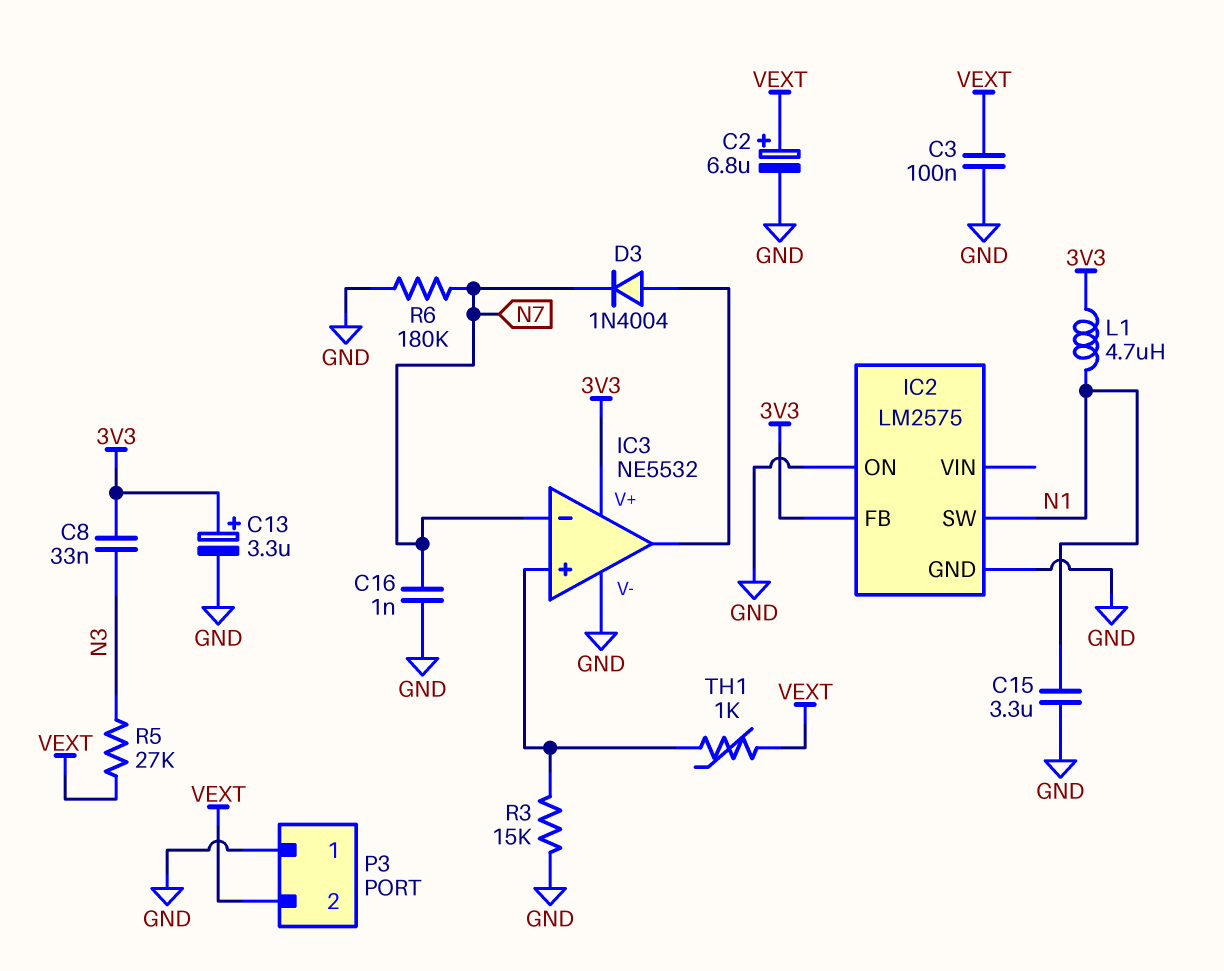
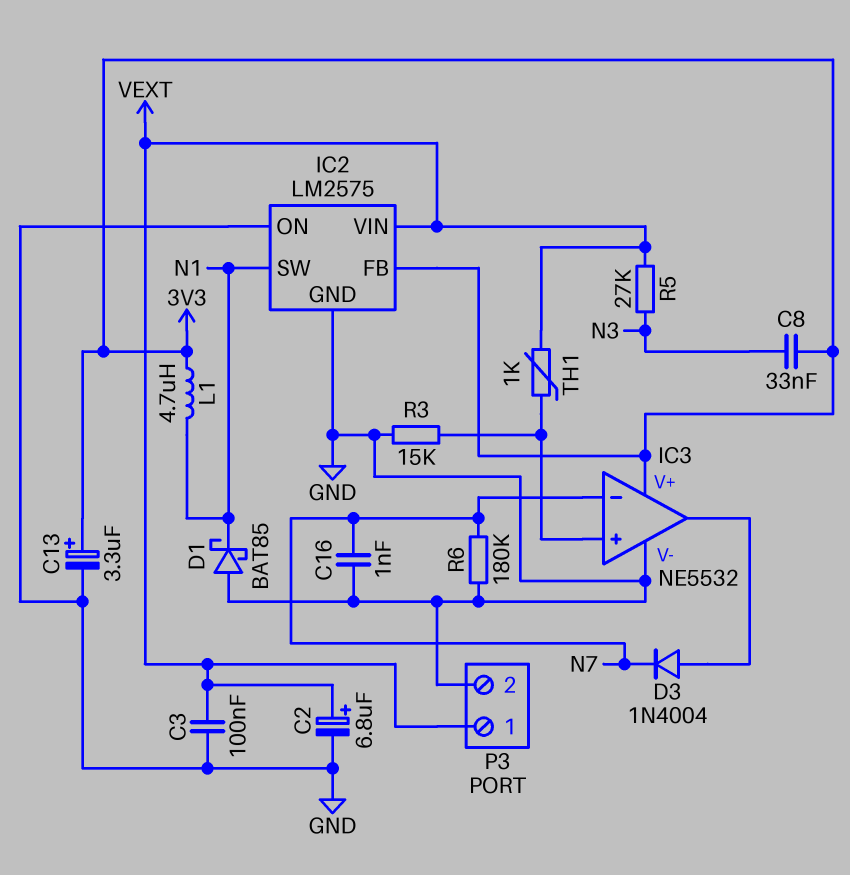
C15: 3.3uF (GND, N1) -> none
D1: none -> schottky BAT85 (A GND, K N1)
IC2 pin VIN: none -> VEXT
P3 pin 1: GND -> VEXT
P3 pin 2: VEXT -> GND

